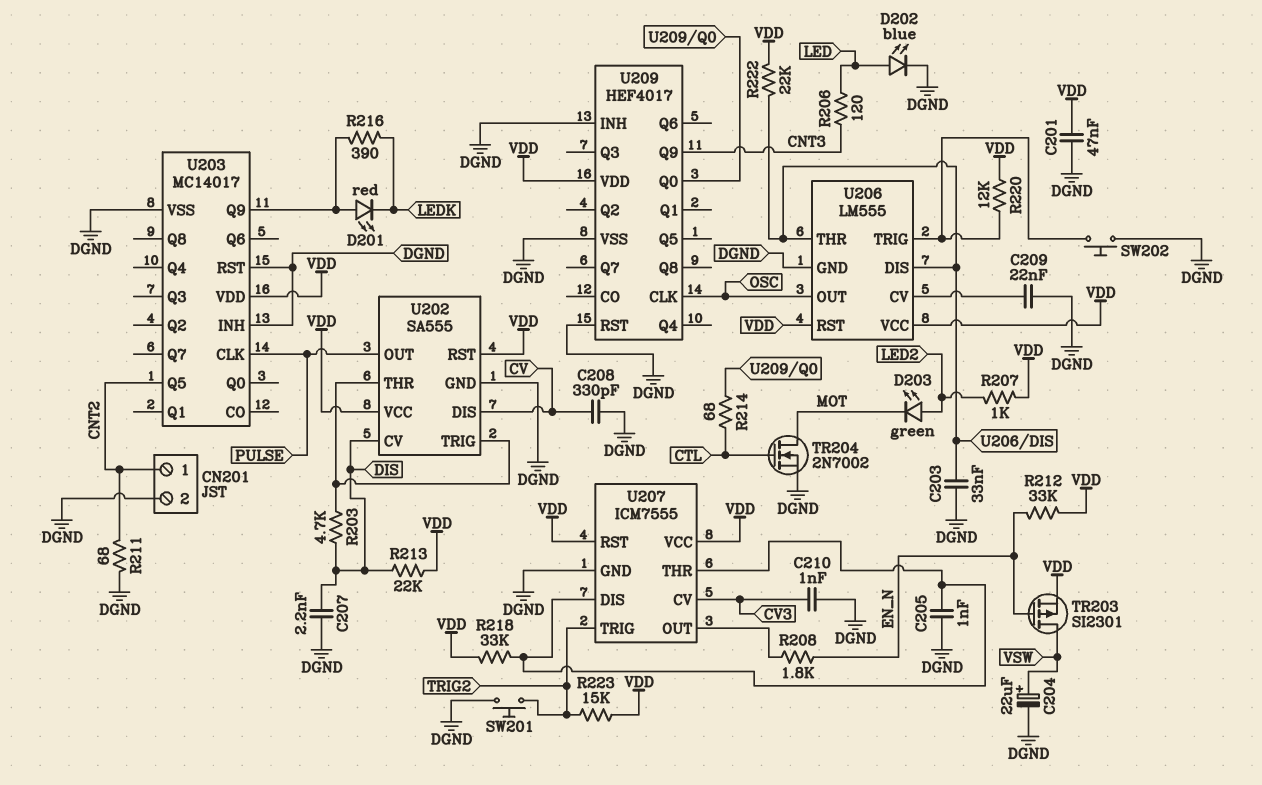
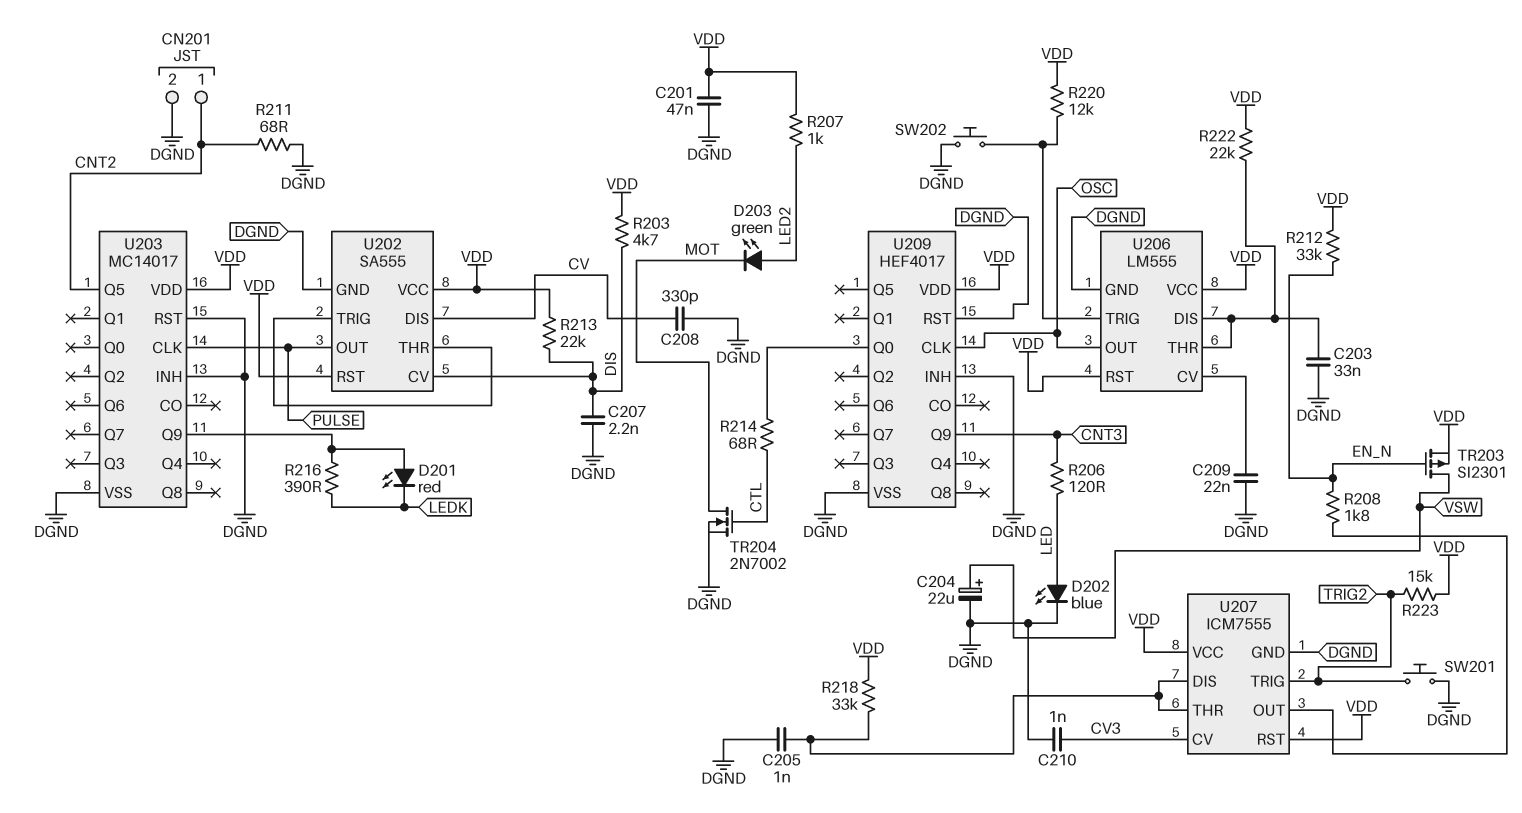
R203: 4.7k (DIS, U202/THR) -> 4.7k (DIS, VDD)

